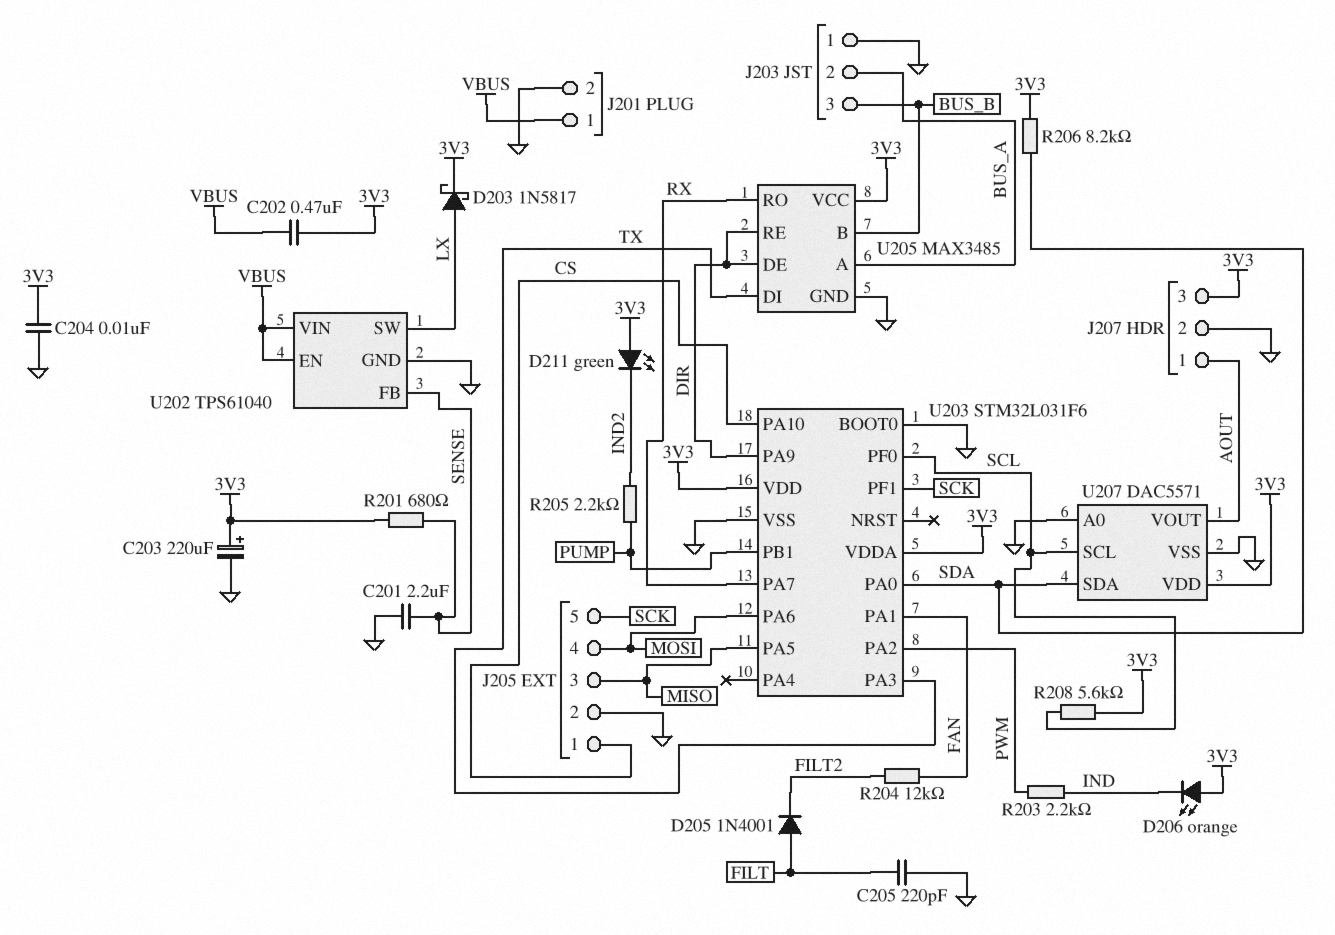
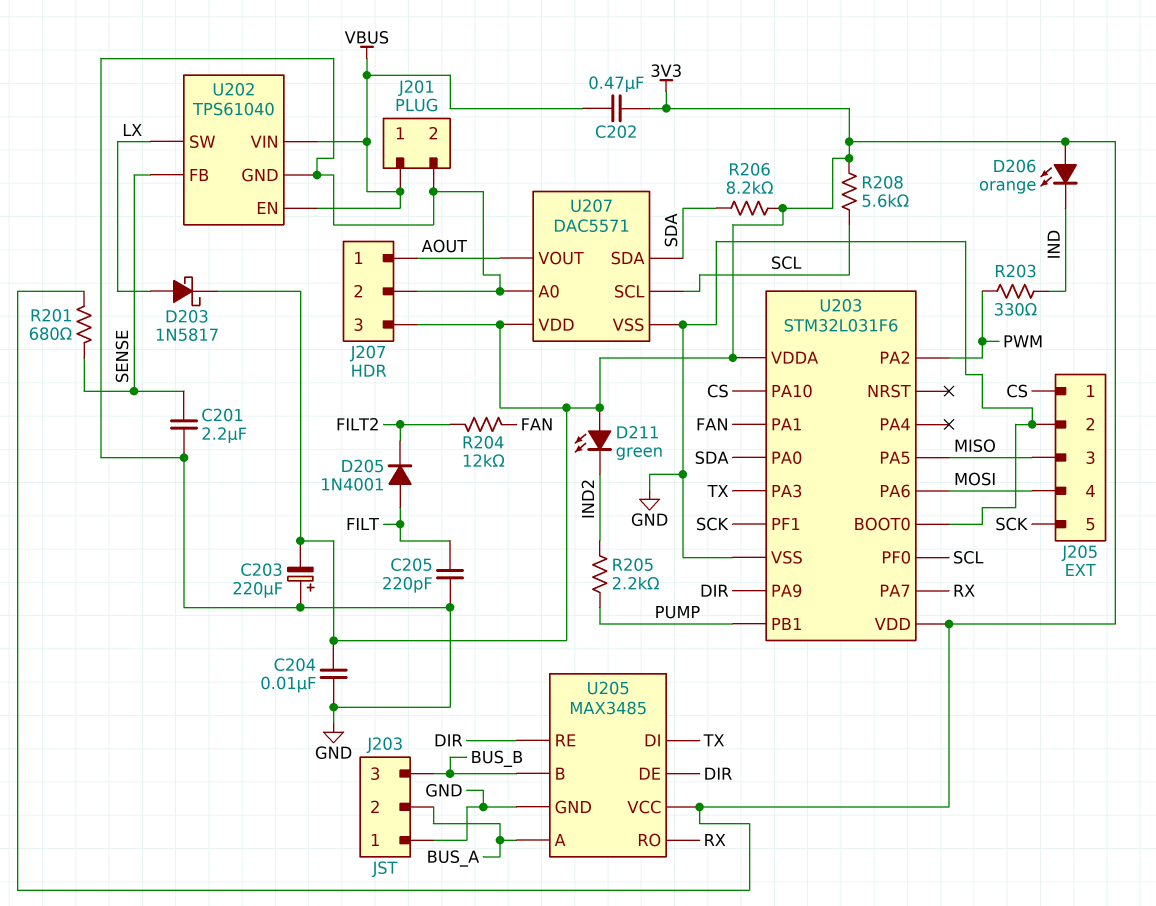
C203: 220uF (plus 3V3, minus GND) -> 220uF (plus GND, minus 3V3)
R203: 2.2k (IND, PWM) -> 330 (IND, PWM)

